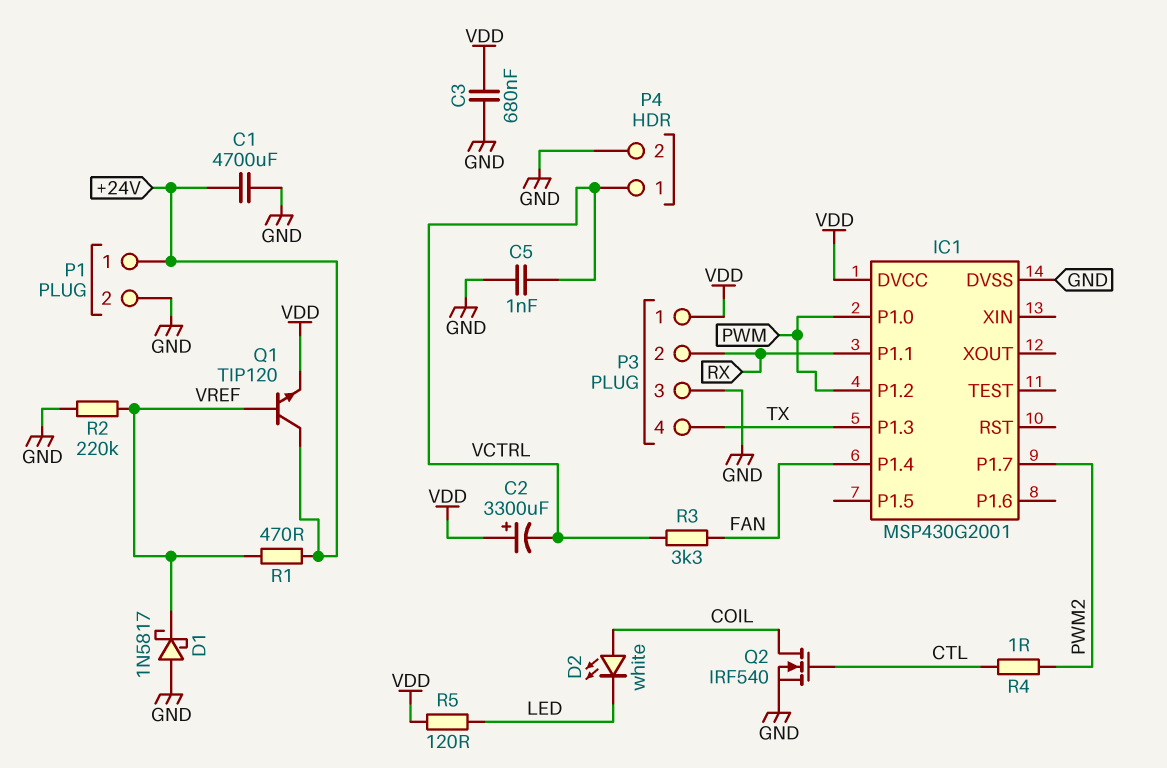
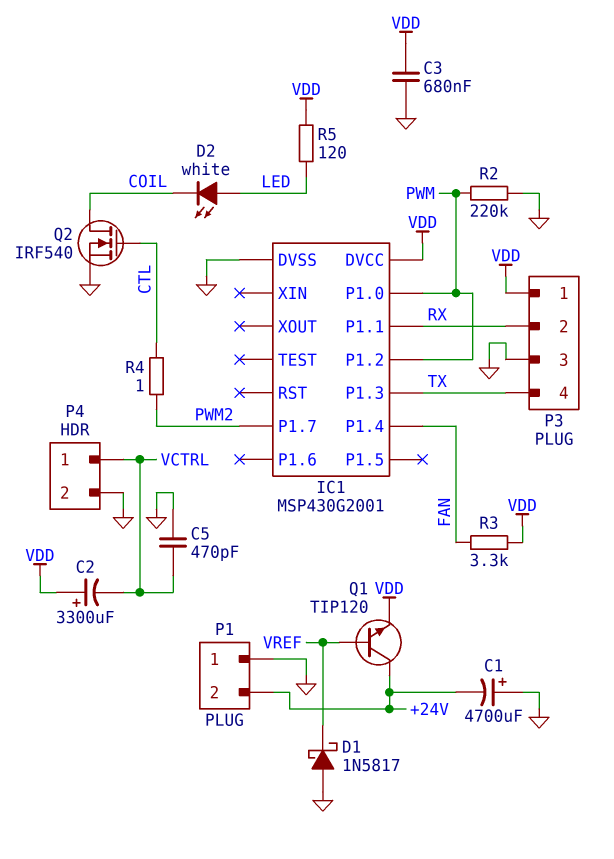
C1: 4700uF (+24V, GND) -> 4700uF (plus GND, minus +24V)
C5: 1nF (GND, VCTRL) -> 470pF (GND, VCTRL)
D2: LED white (A COIL, K LED) -> LED white (A LED, K COIL)
P1 pin 1: +24V -> GND
P1 pin 2: GND -> +24V
R1: 470 (+24V, VREF) -> none
R2: 220k (GND, VREF) -> 220k (GND, PWM)
R3: 3.3k (FAN, VCTRL) -> 3.3k (FAN, VDD)

